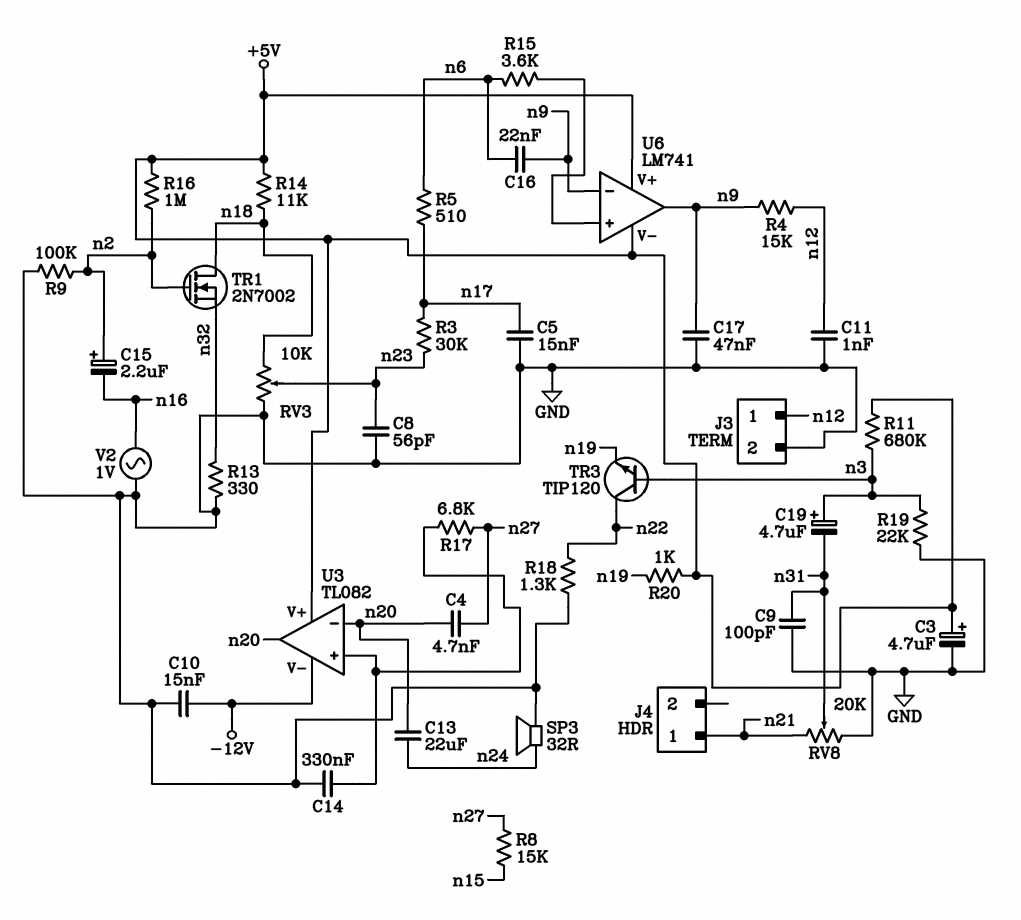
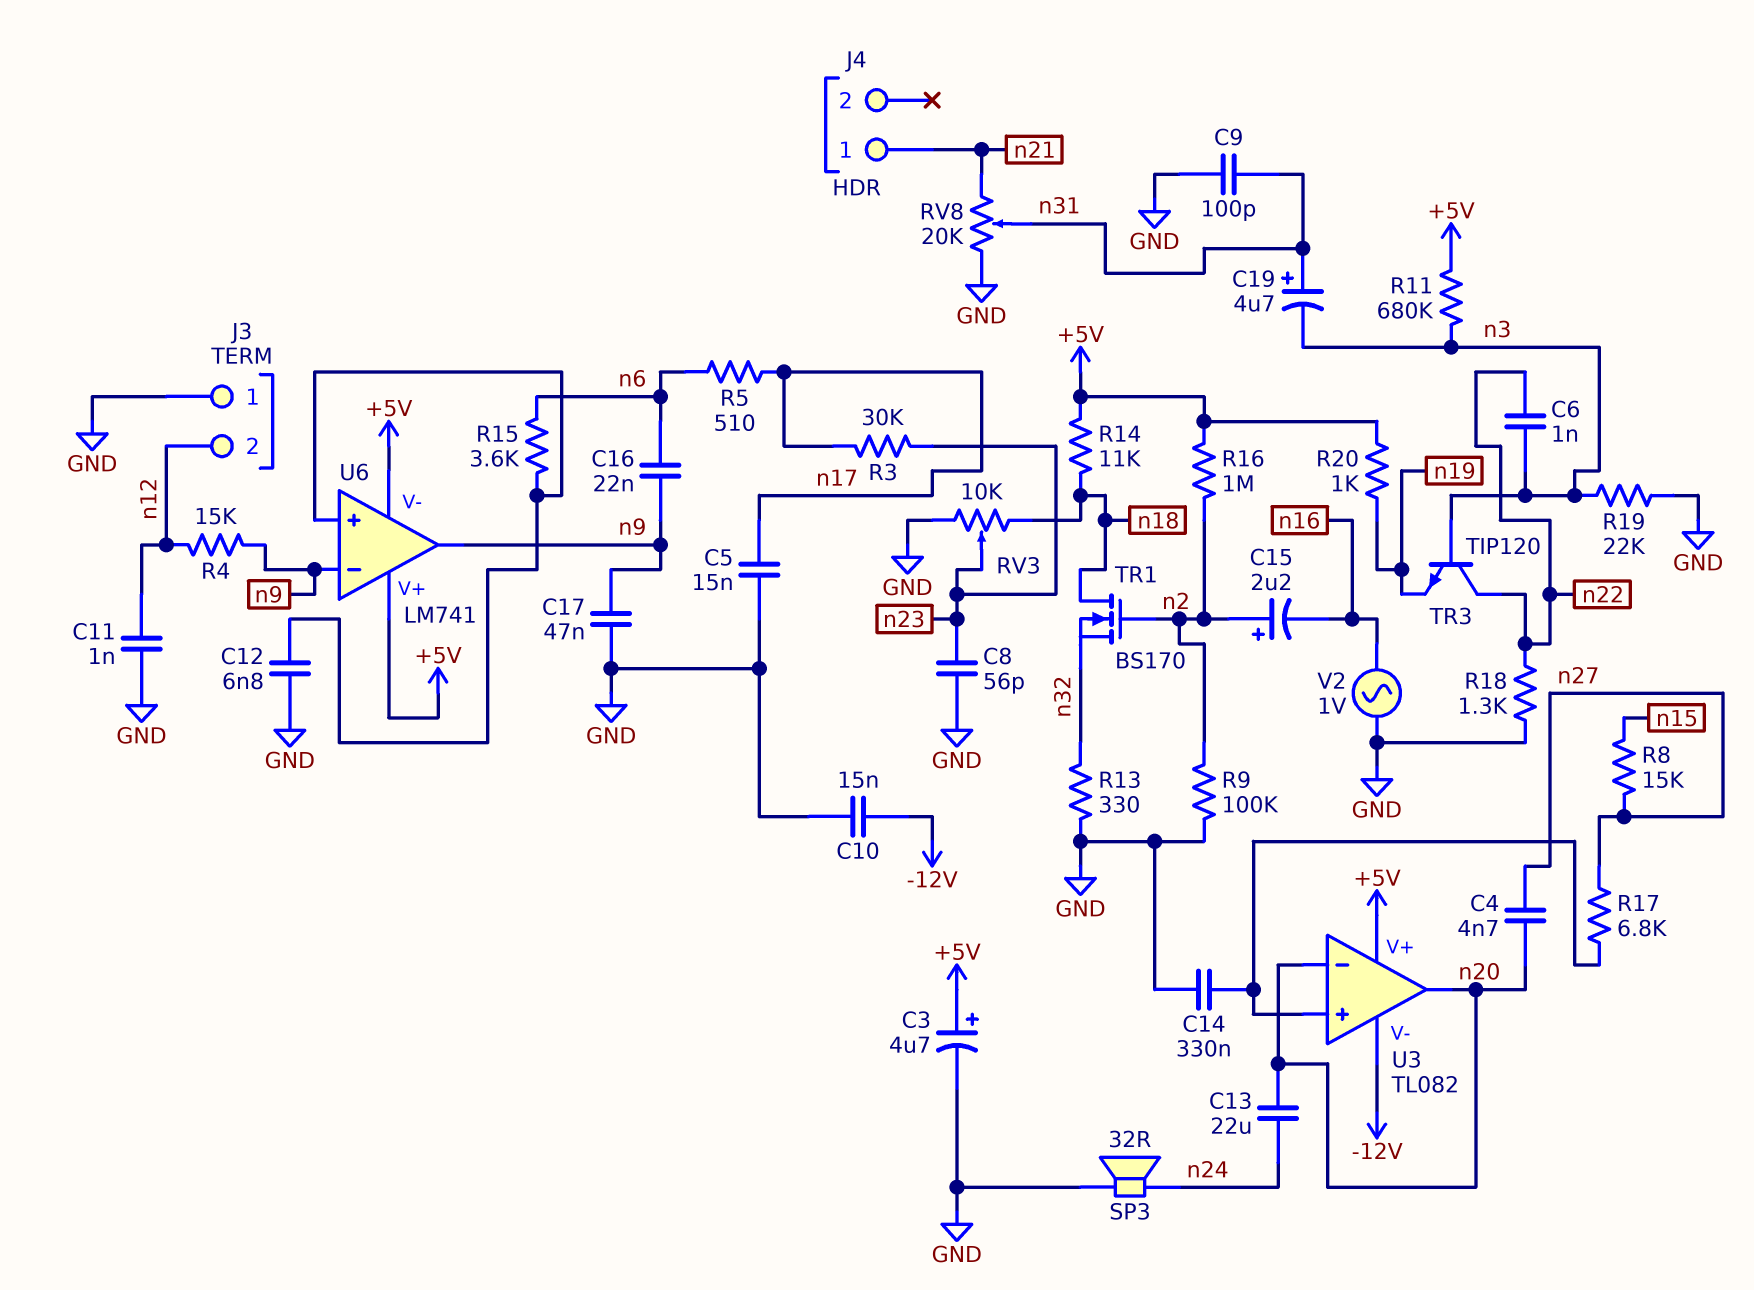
C6: none -> 1nF (n3, n22)
C12: none -> 6.8nF (GND, U6/in+)
C19: 4.7uF (plus n3, minus n31) -> 4.7uF (plus n31, minus n3)
J3 pin 1: n12 -> GND
J3 pin 2: GND -> n12
TR1: NMOS 2N7002 (G n2, D n18, S n32) -> NMOS BS170 (G n2, D n18, S n32)

